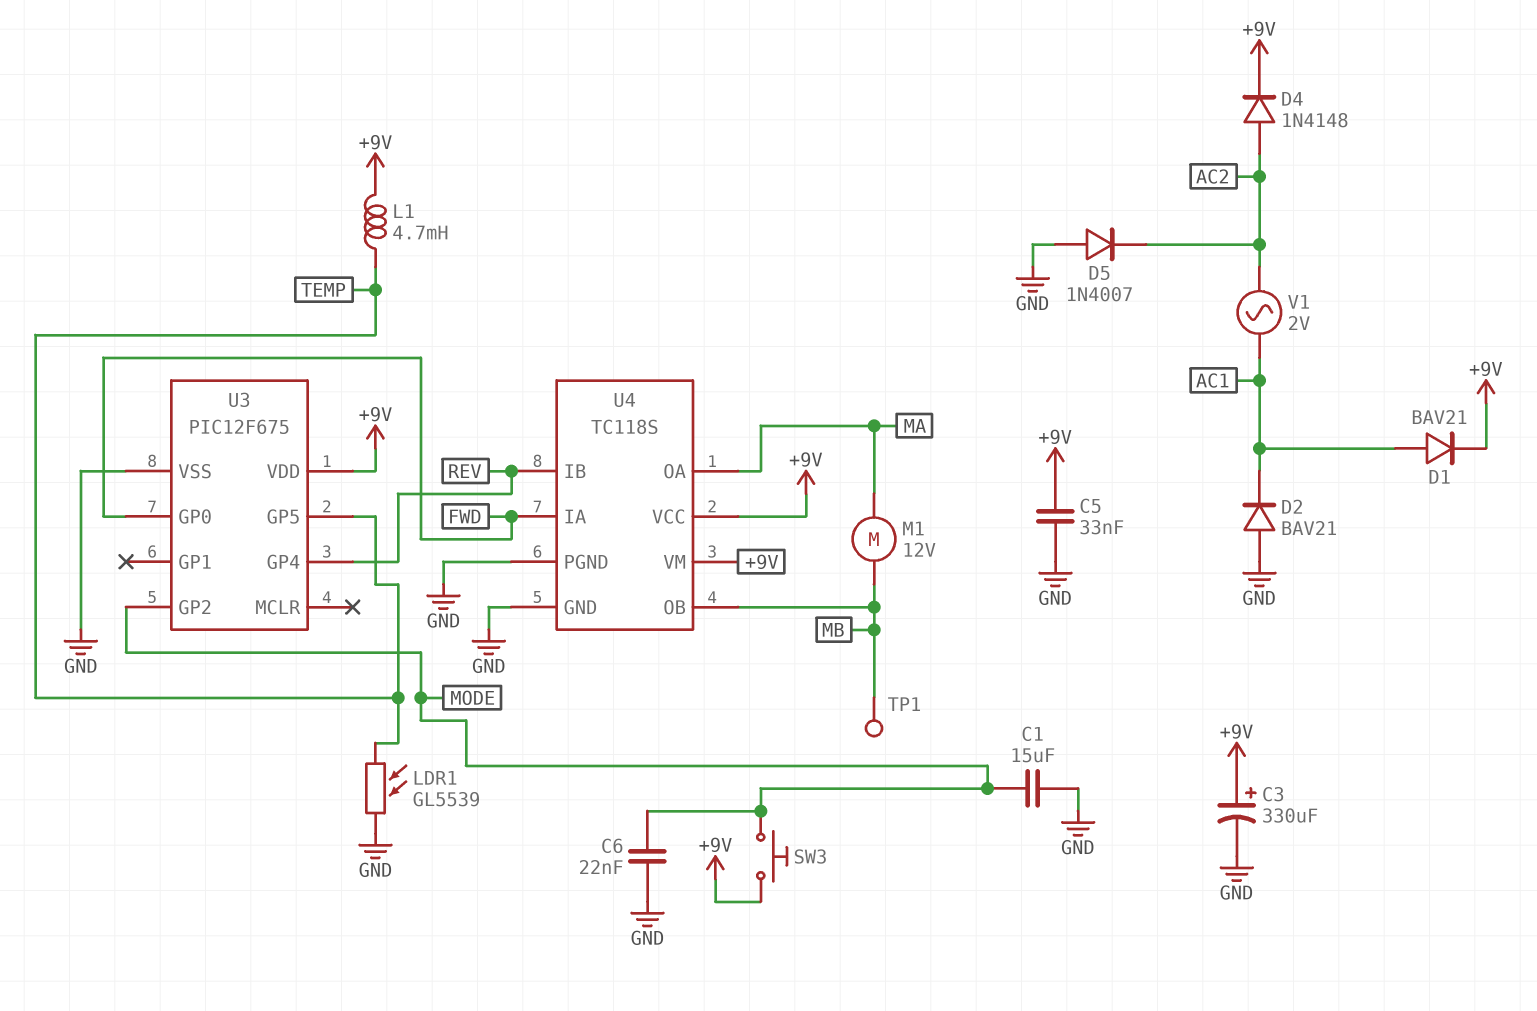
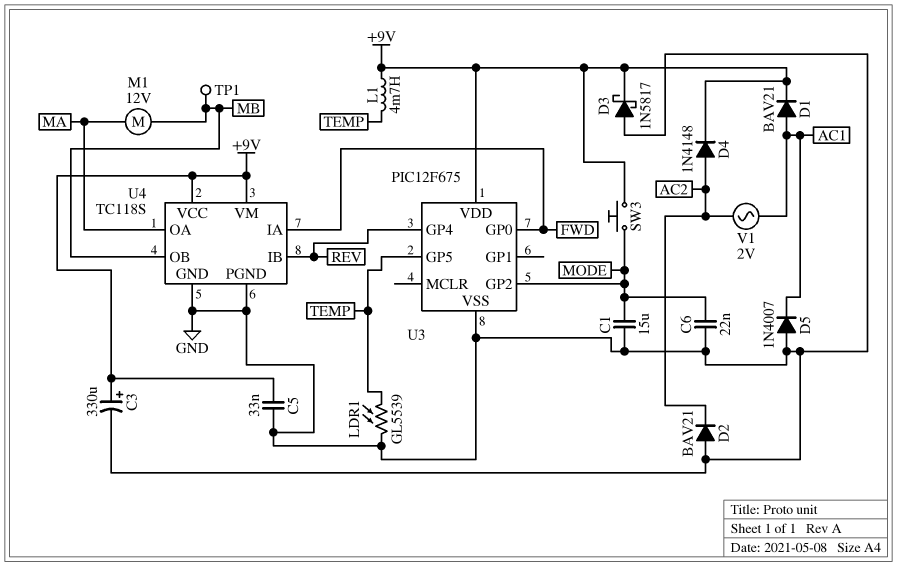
D2: diode BAV21 (A GND, K AC1) -> diode BAV21 (A GND, K AC2)
D3: none -> schottky 1N5817 (A GND, K +9V)
D5: diode 1N4007 (A GND, K AC2) -> diode 1N4007 (A GND, K AC1)

